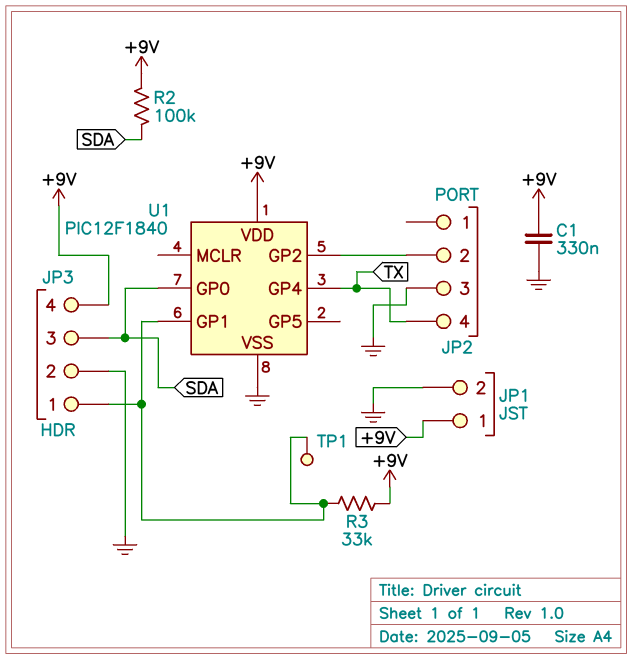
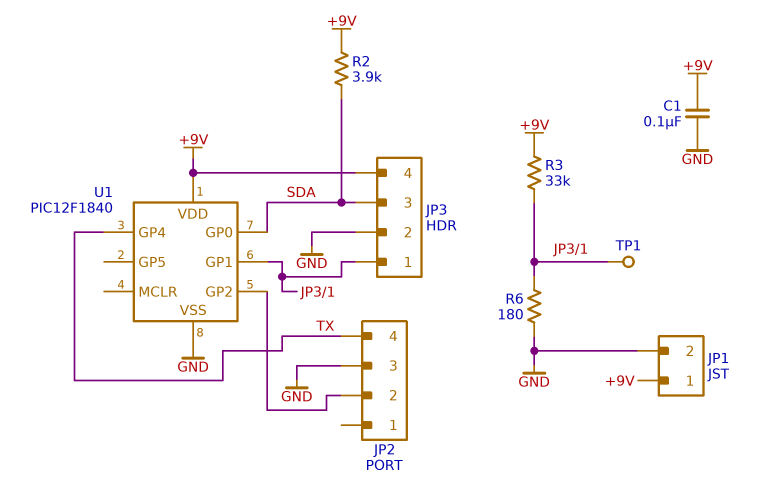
C1: 330nF (+9V, GND) -> 100nF (+9V, GND)
R2: 100k (+9V, SDA) -> 3.9k (+9V, SDA)
R6: none -> 180 (GND, JP3/1)

